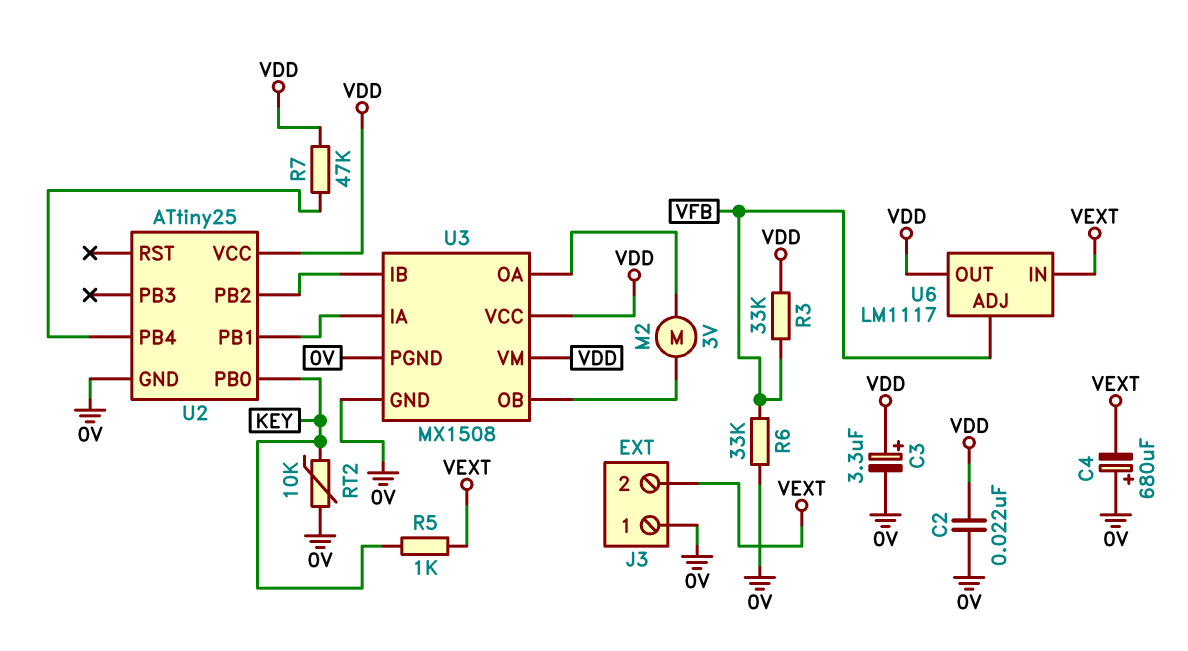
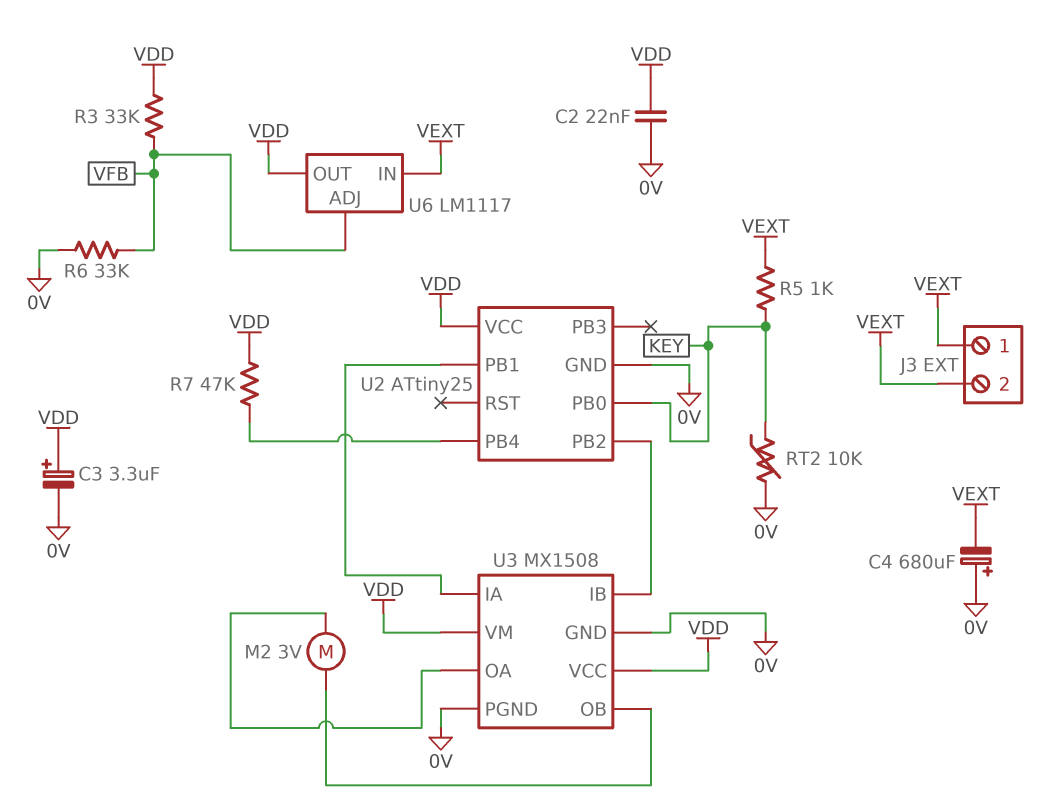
J3 pin 1: 0V -> VEXT

